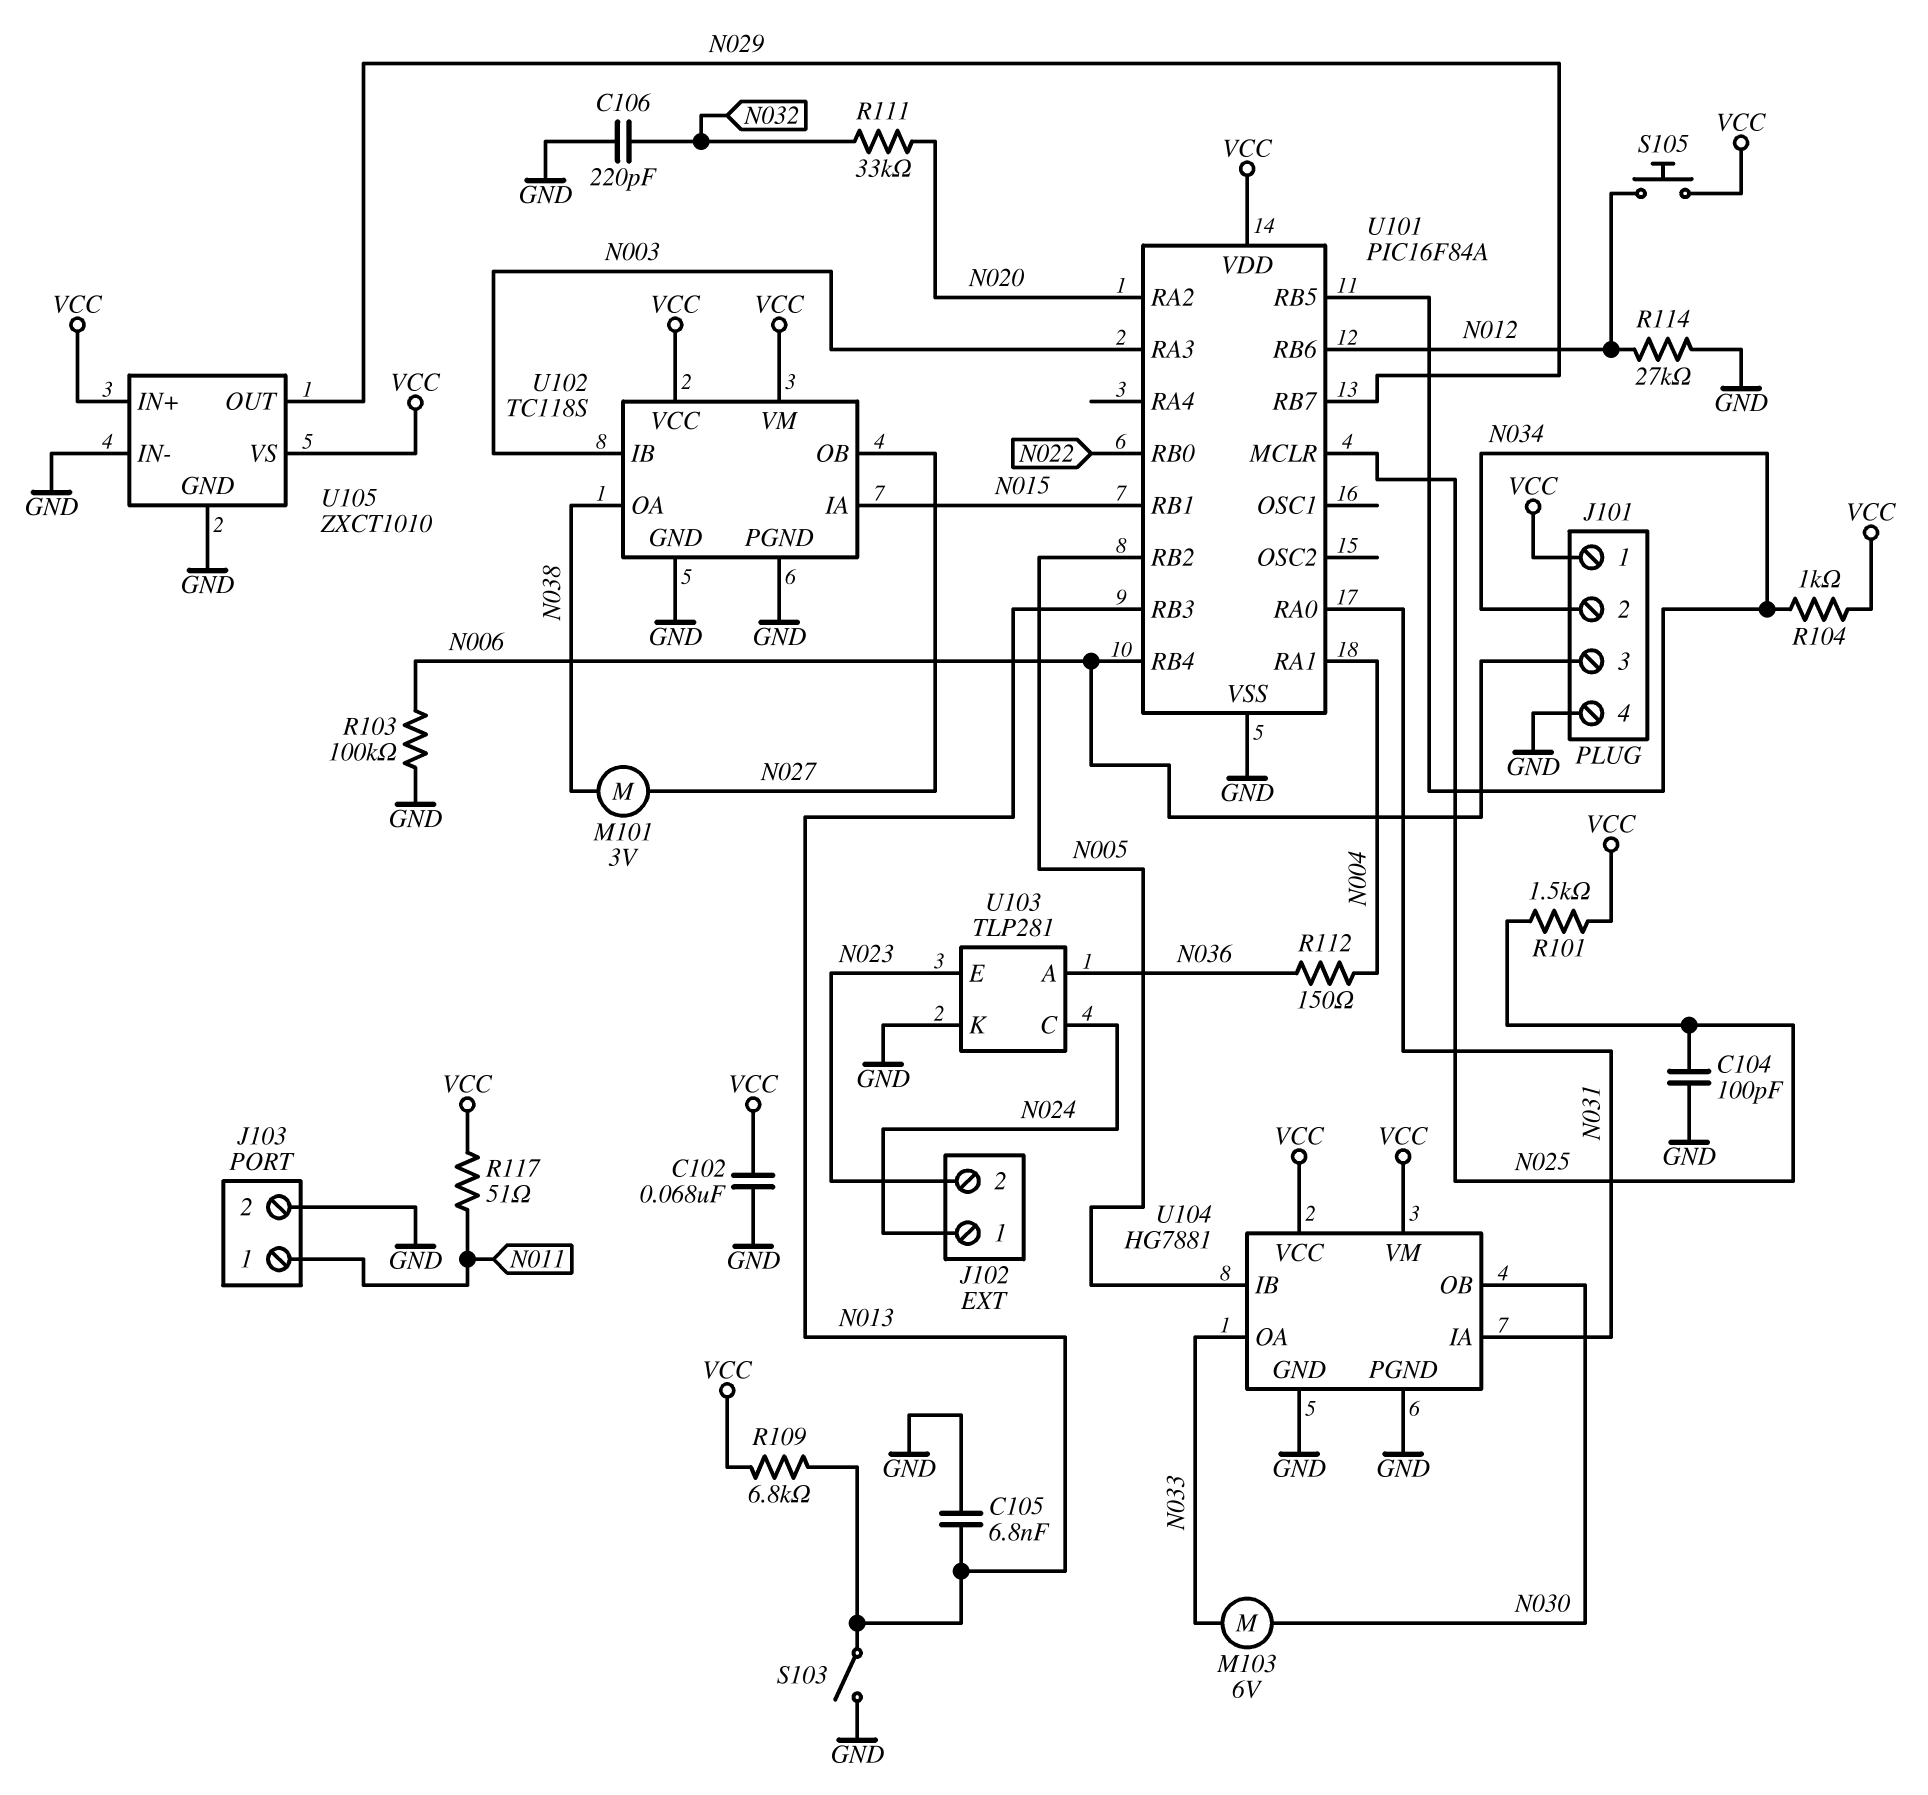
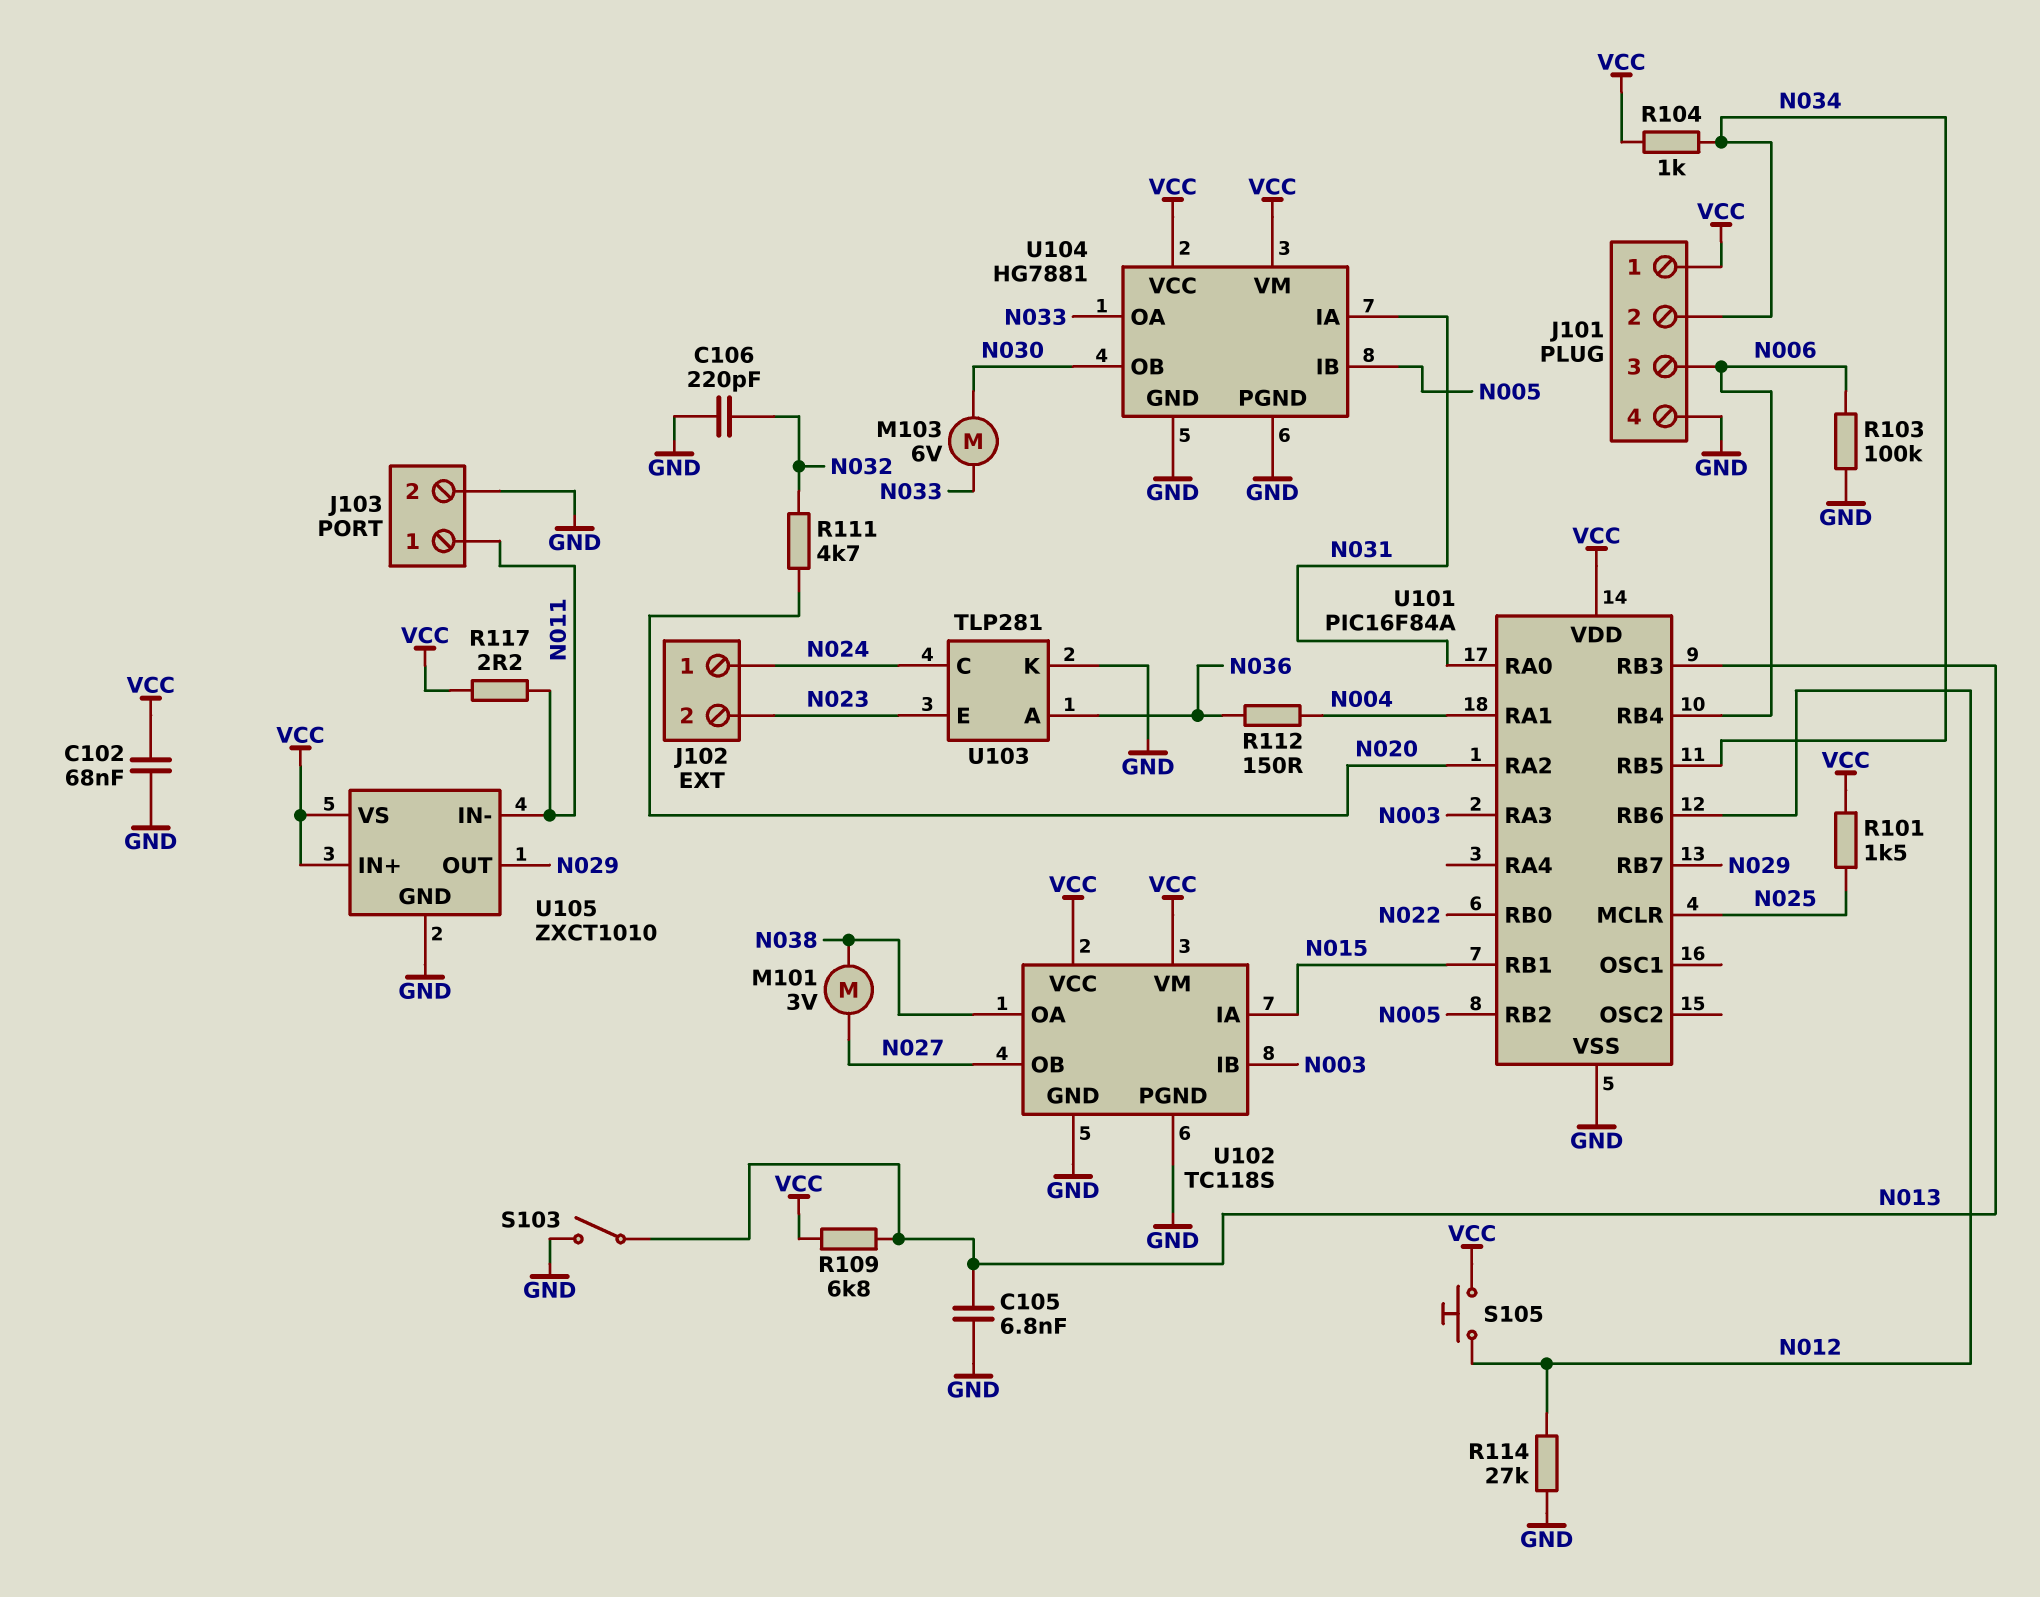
C104: 100pF (GND, N025) -> none
R111: 33k (N020, N032) -> 4.7k (N020, N032)
R117: 51 (N011, VCC) -> 2.2 (N011, VCC)
U105 pin IN-: GND -> N011

